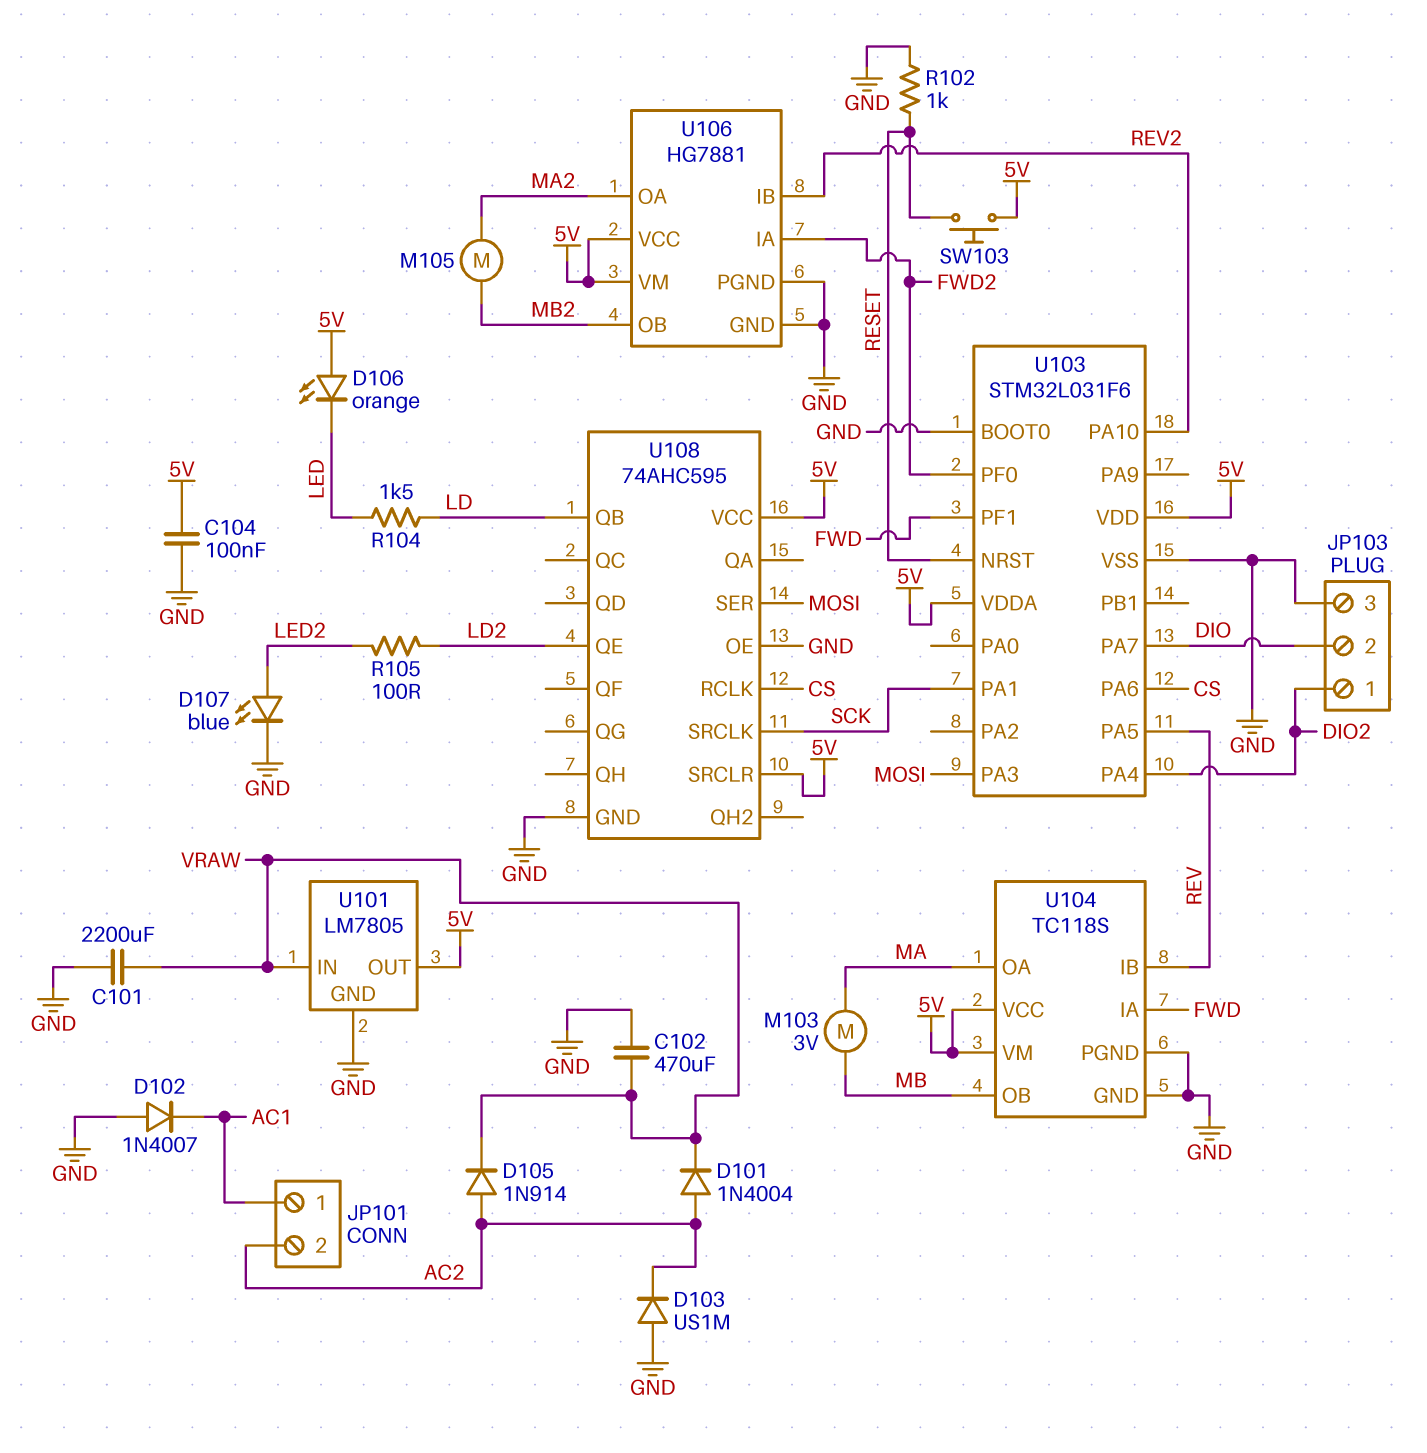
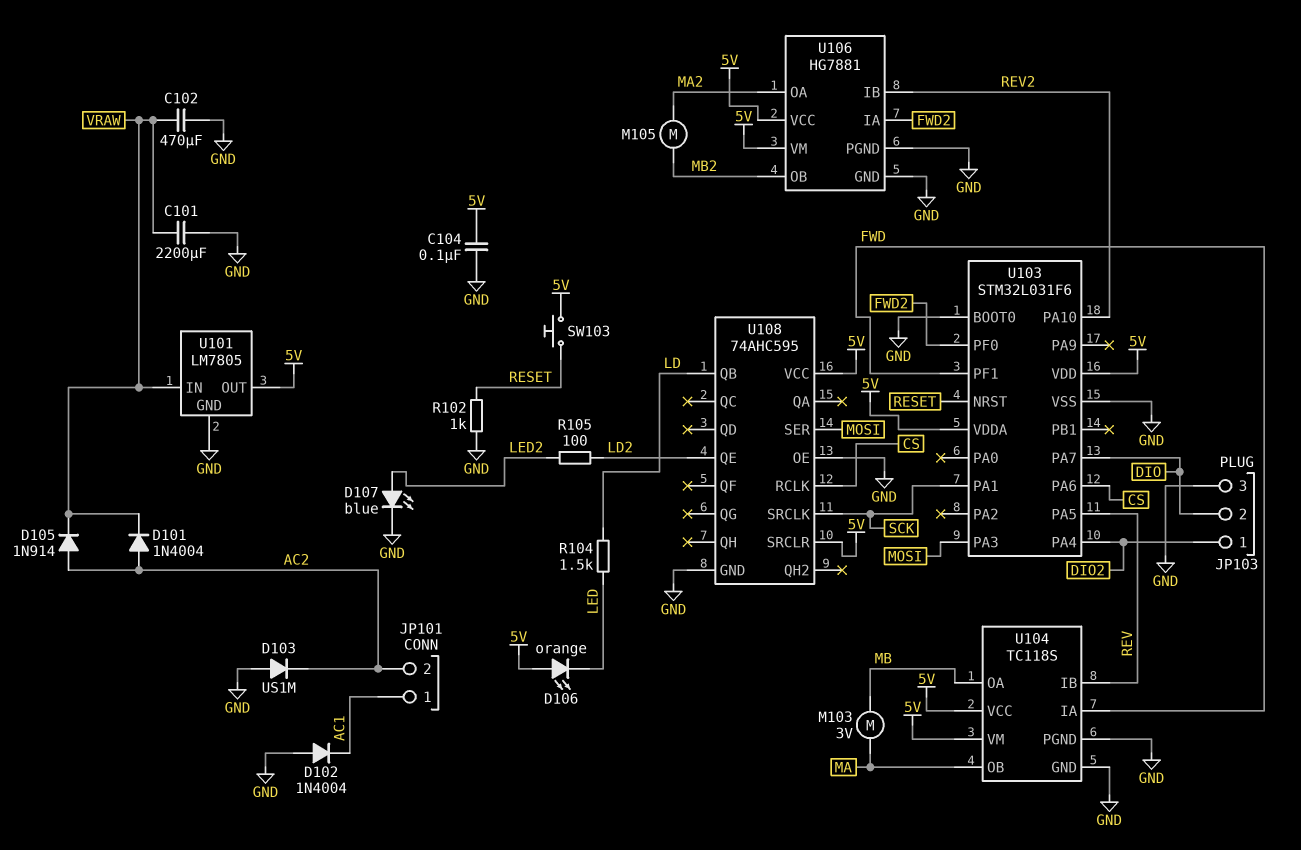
D102: diode 1N4007 (A GND, K AC1) -> diode 1N4004 (A GND, K AC1)
U104 pin OA: MA -> MB
U104 pin OB: MB -> MA

